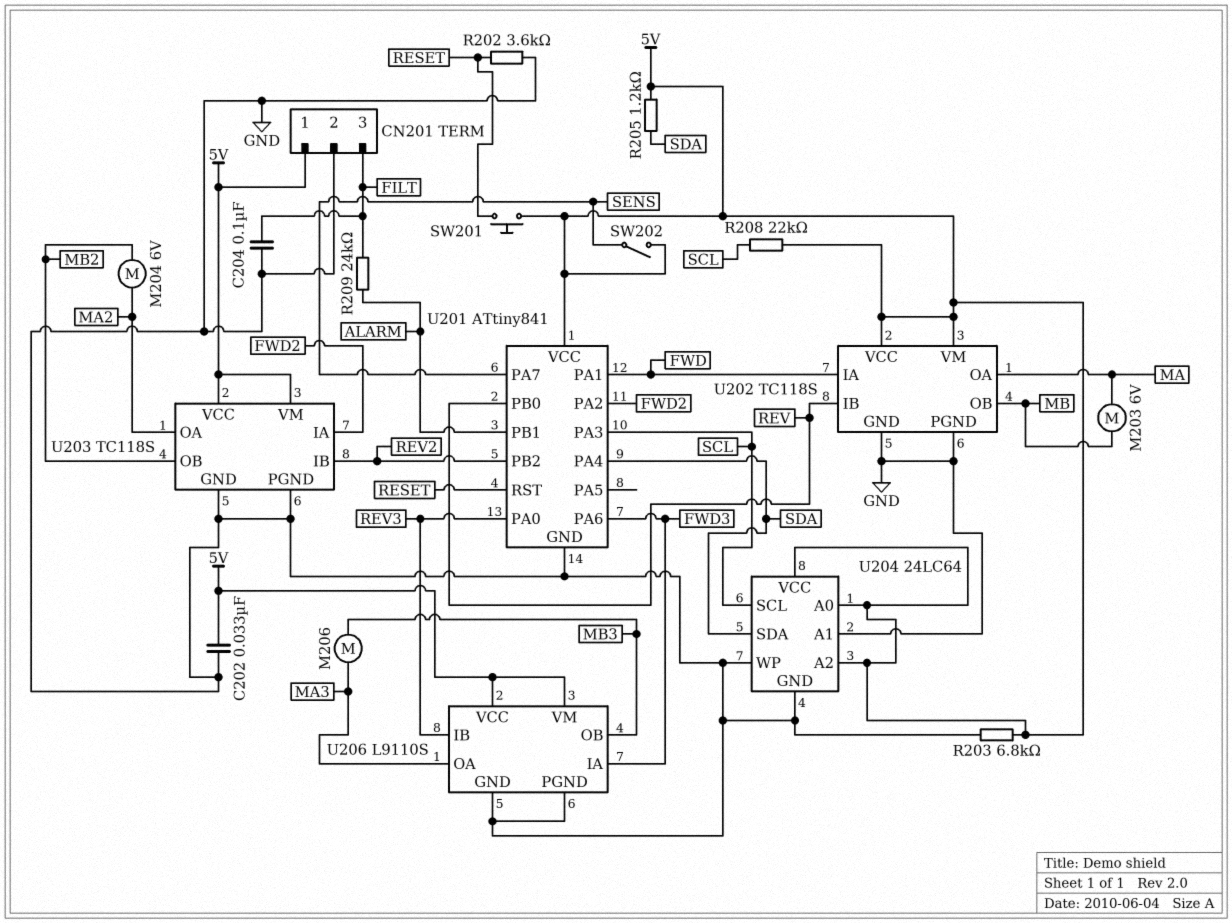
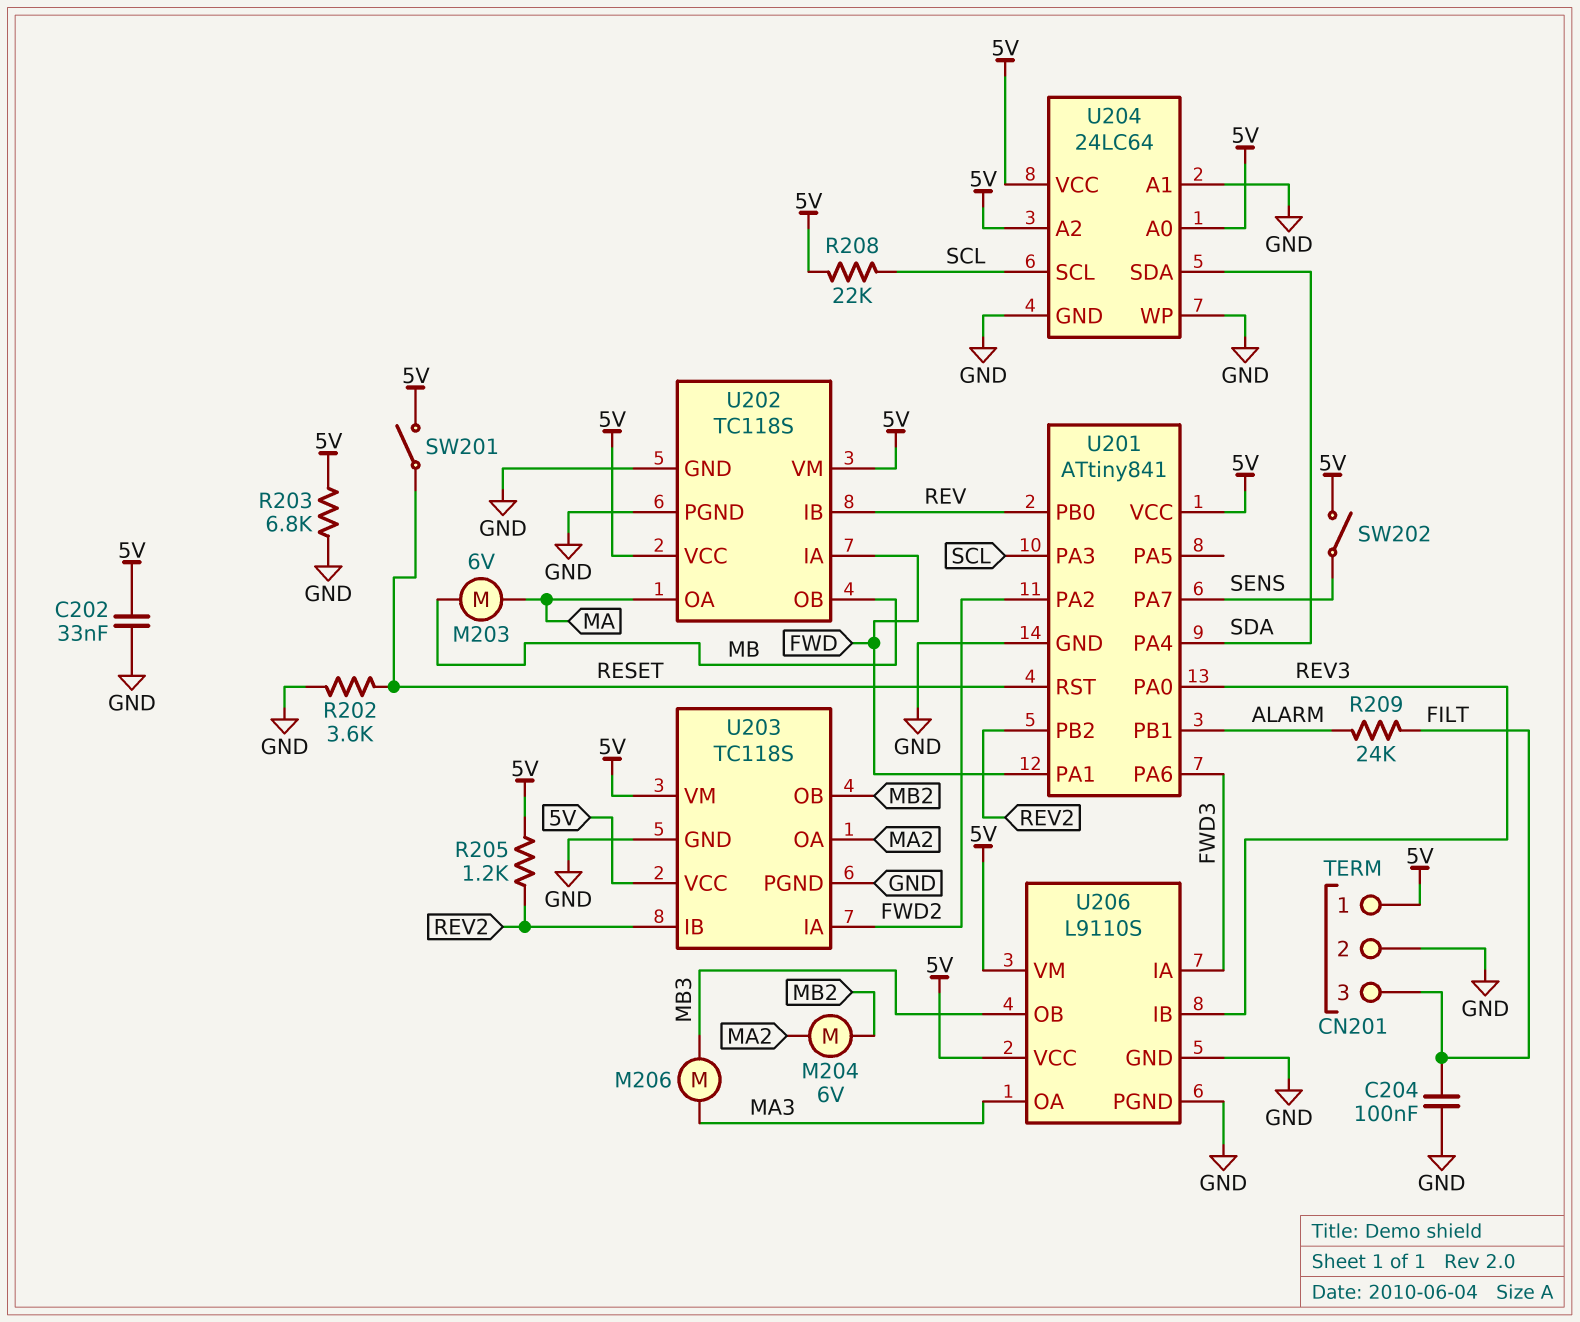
R205: 1.2k (5V, SDA) -> 1.2k (5V, REV2)
SW201: button (5V, RESET) -> switch (5V, RESET)

